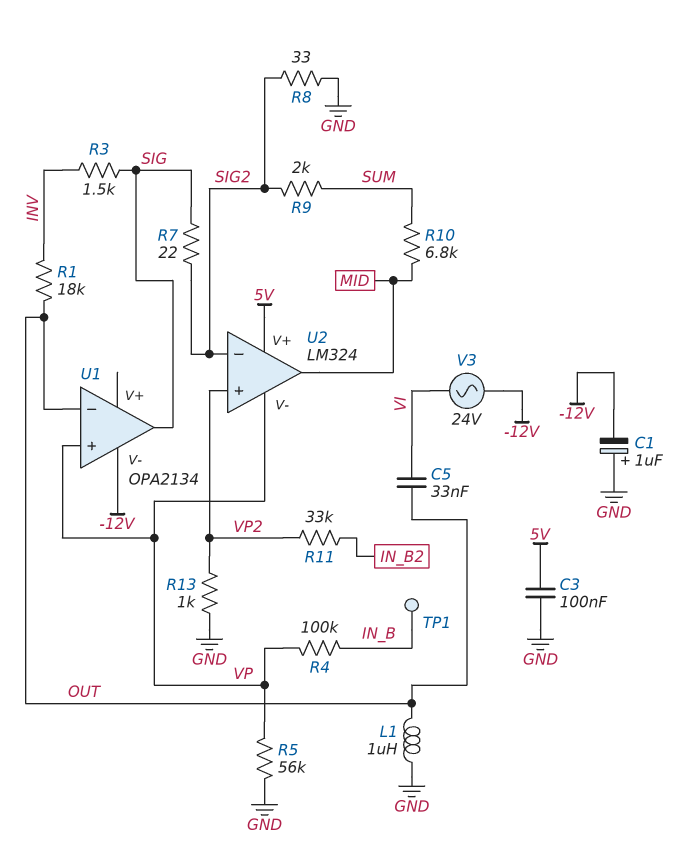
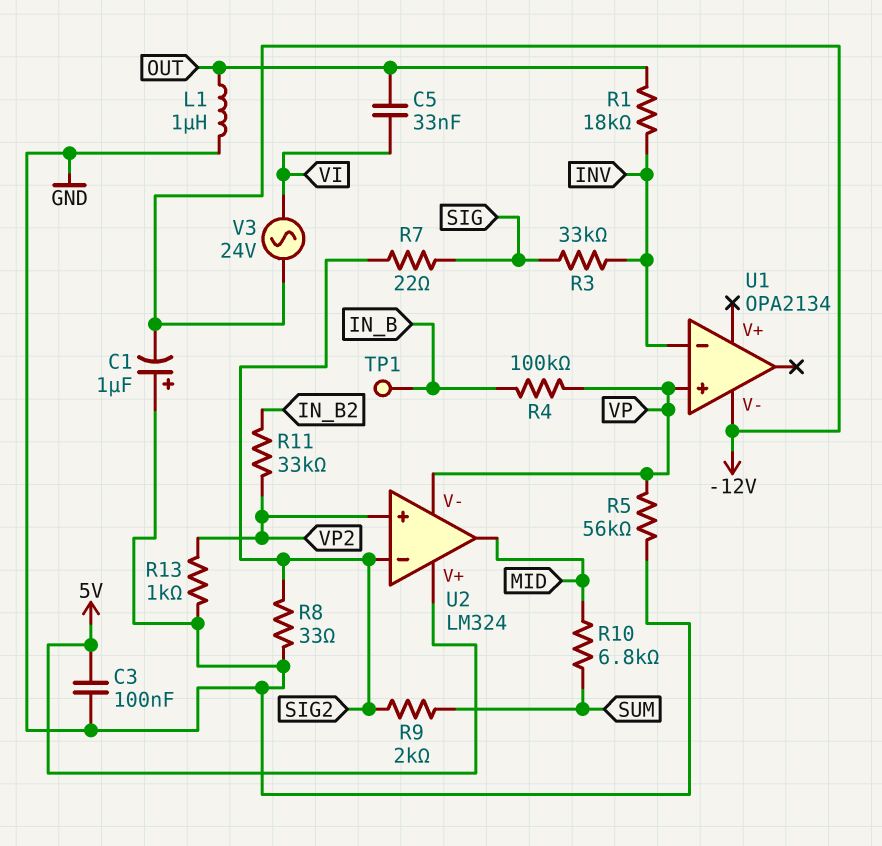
R3: 1.5k (INV, SIG) -> 33k (INV, SIG)
U1 pin in-: OUT -> INV
U1 pin out: SIG -> none

